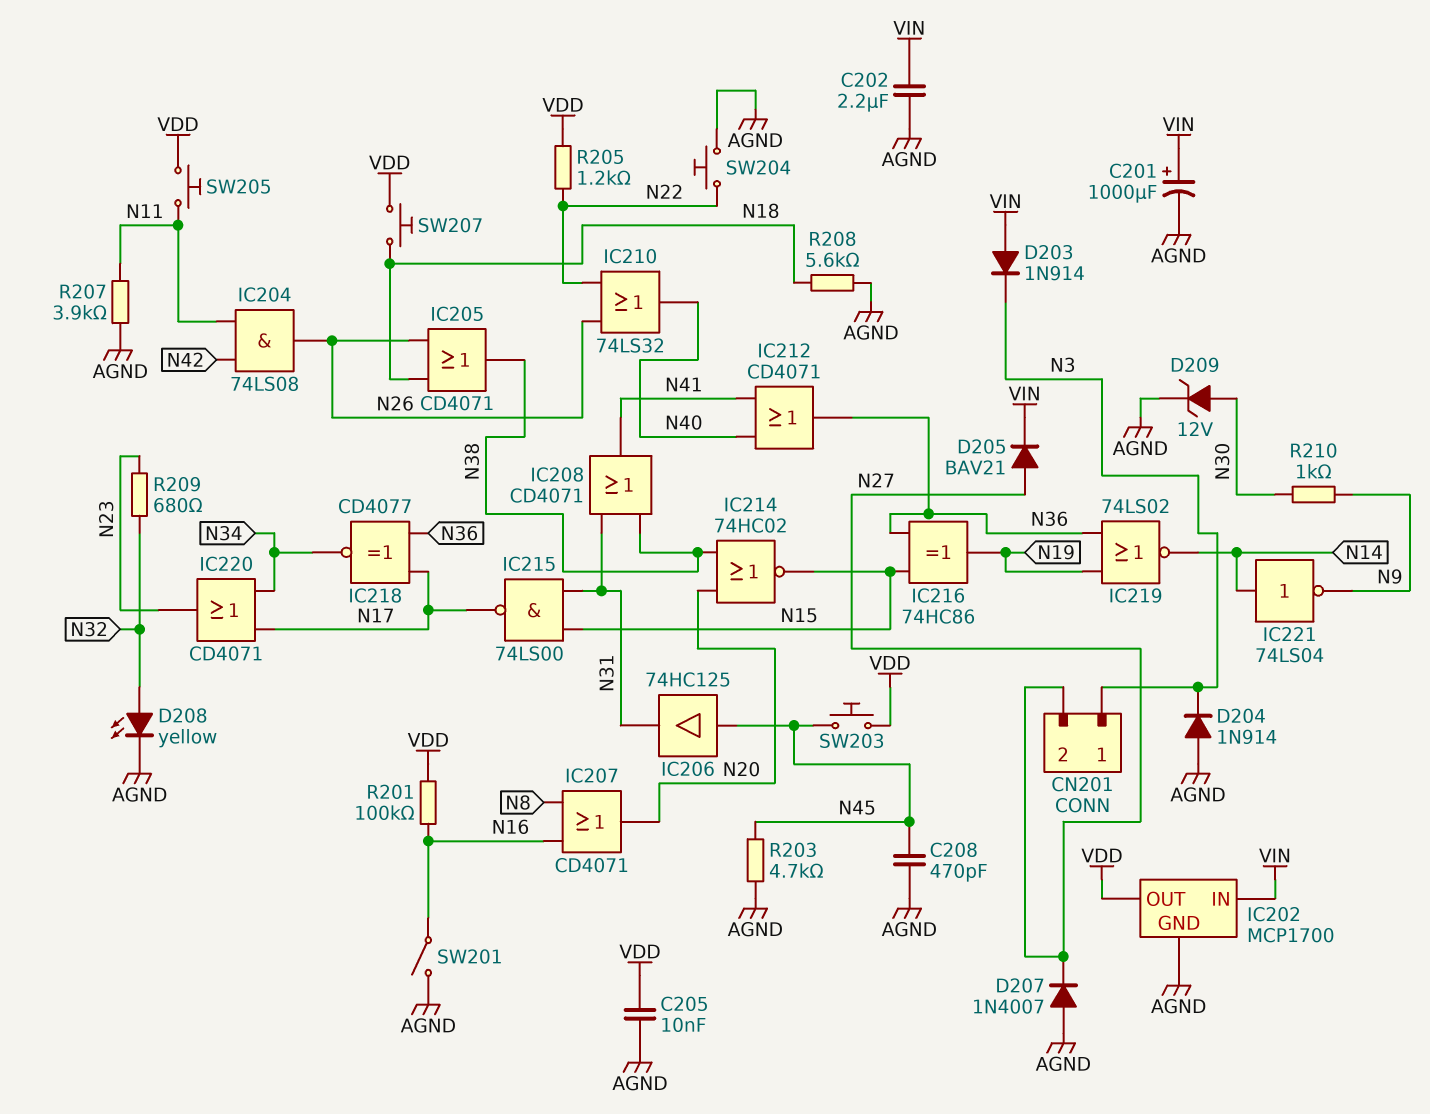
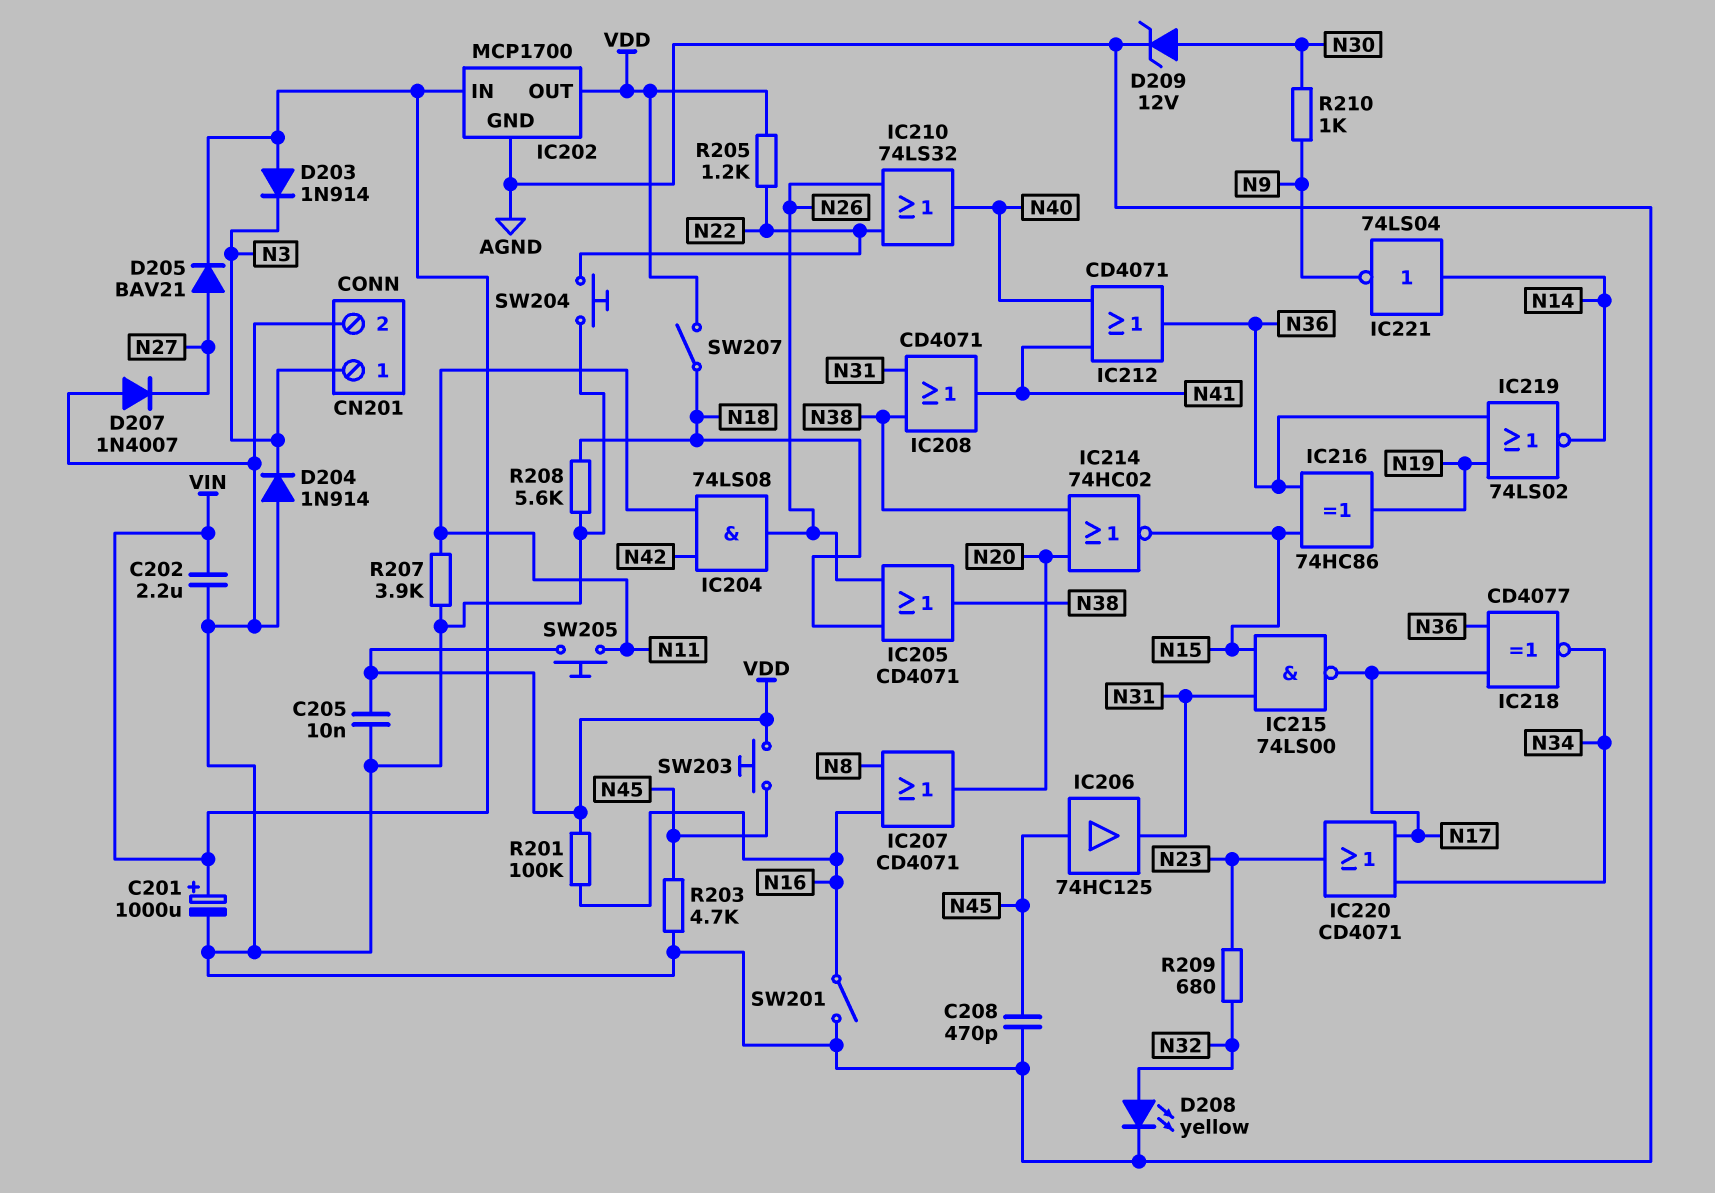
CN201 pin 2: N27 -> AGND
SW207: button (N18, VDD) -> switch (N18, VDD)

